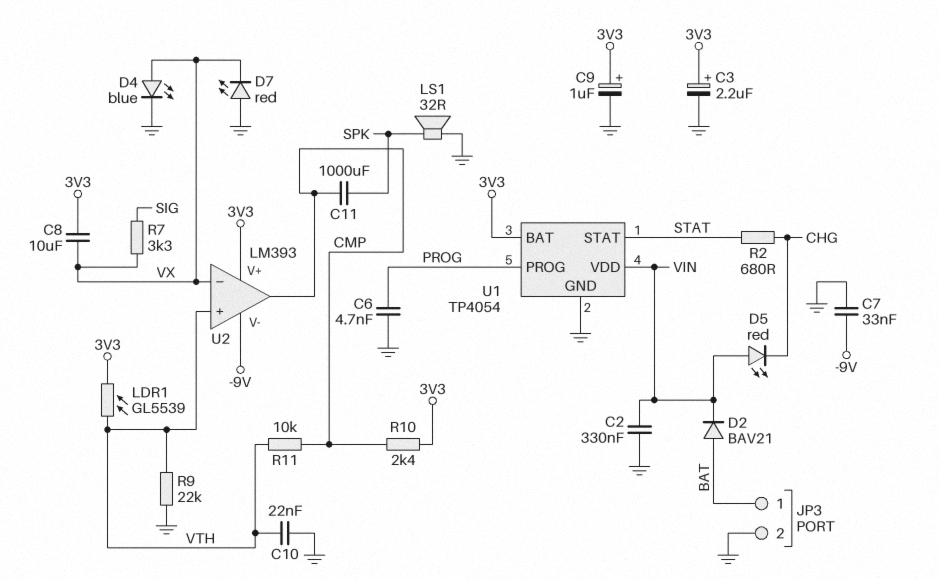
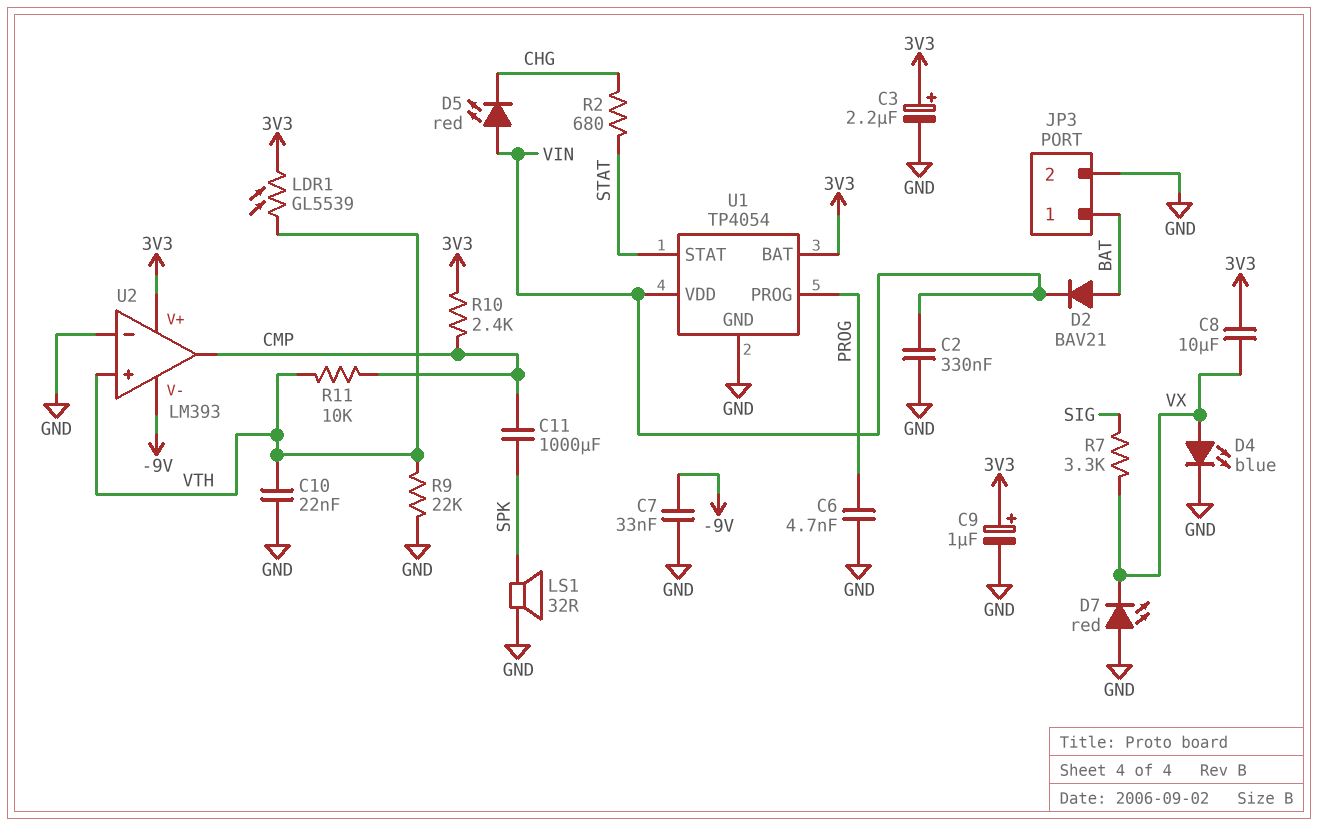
U2 pin in-: VX -> GND

